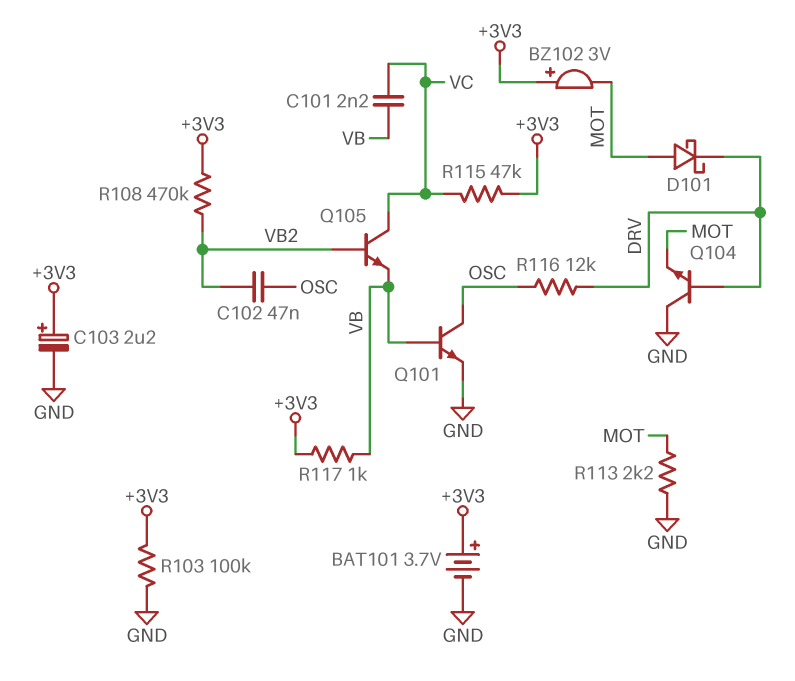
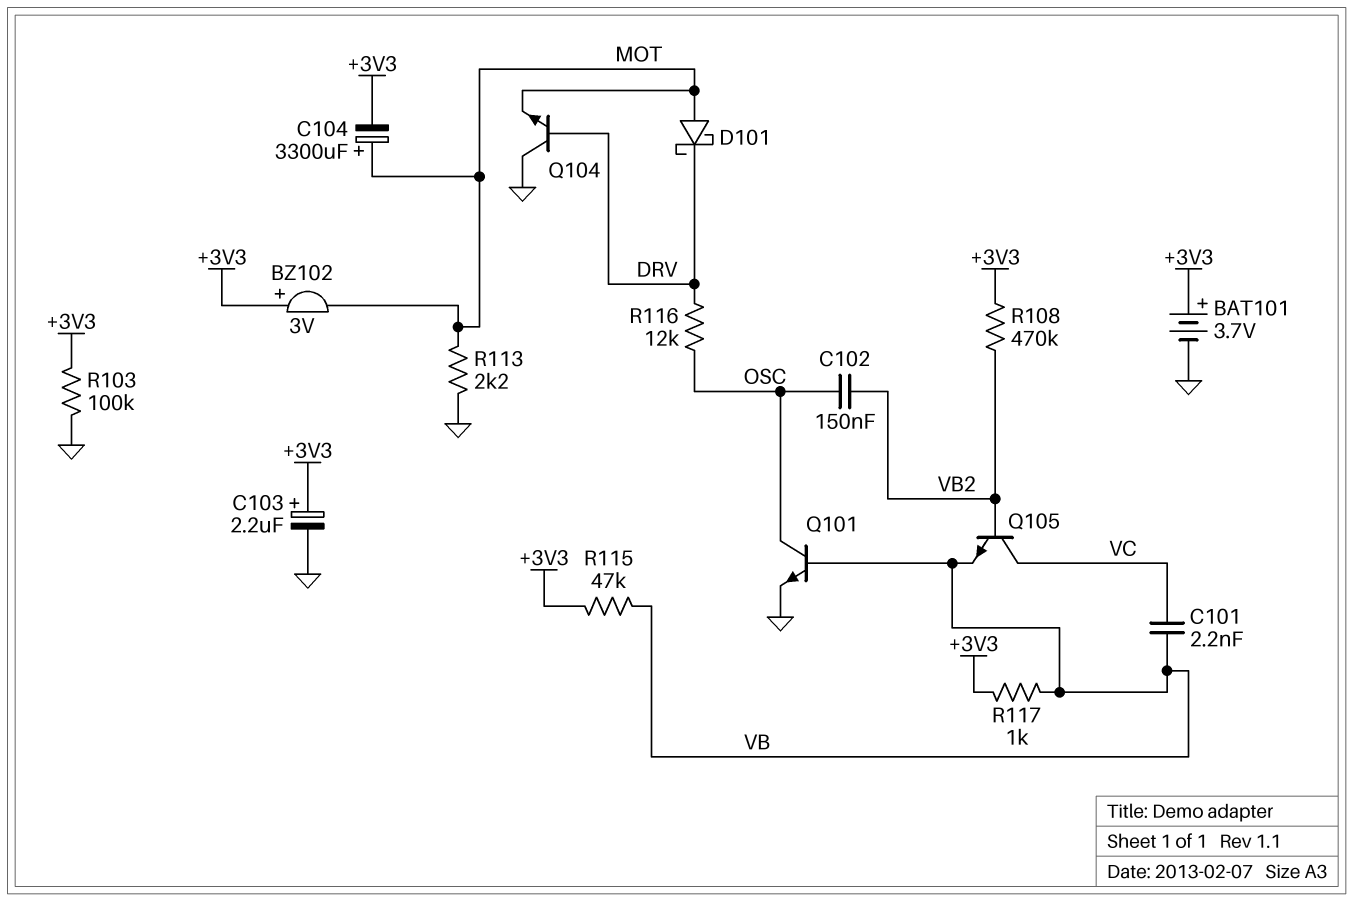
C102: 47nF (OSC, VB2) -> 150nF (OSC, VB2)
C104: none -> 3300uF (plus MOT, minus +3V3)
R115: 47k (+3V3, VC) -> 47k (+3V3, VB)

